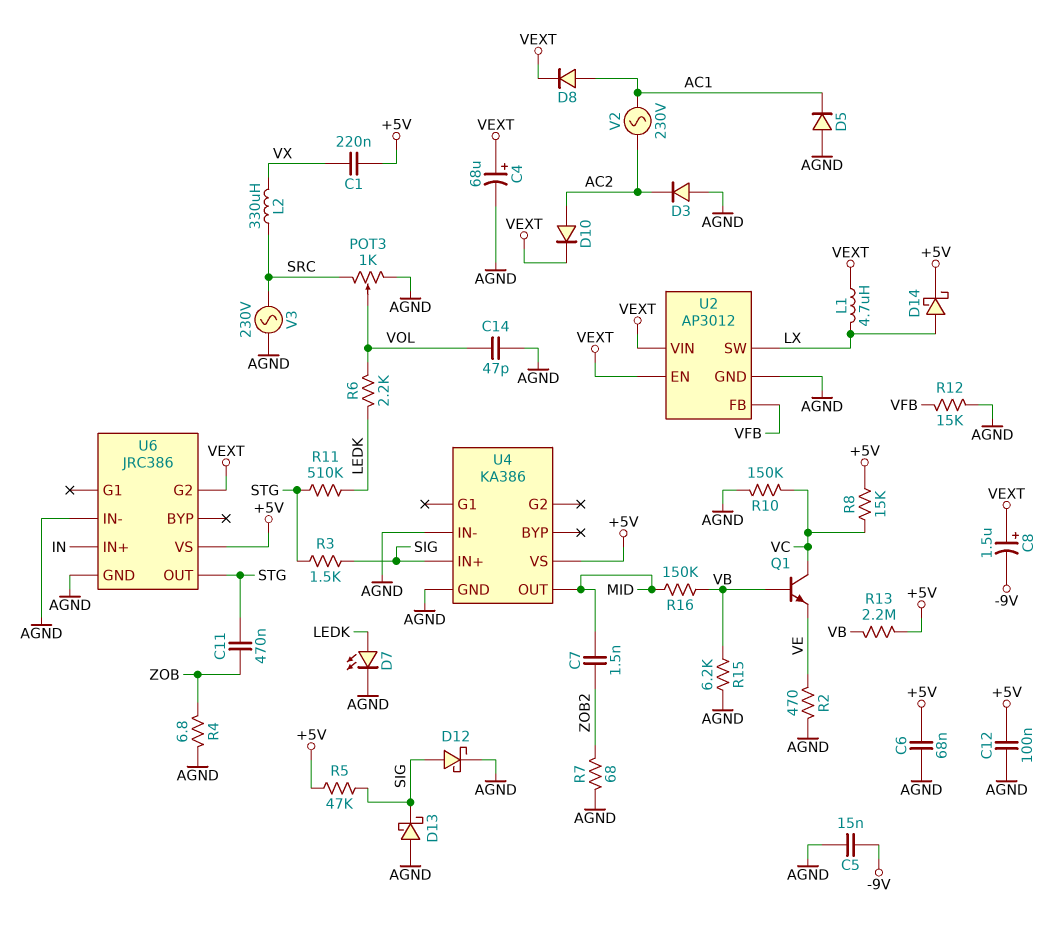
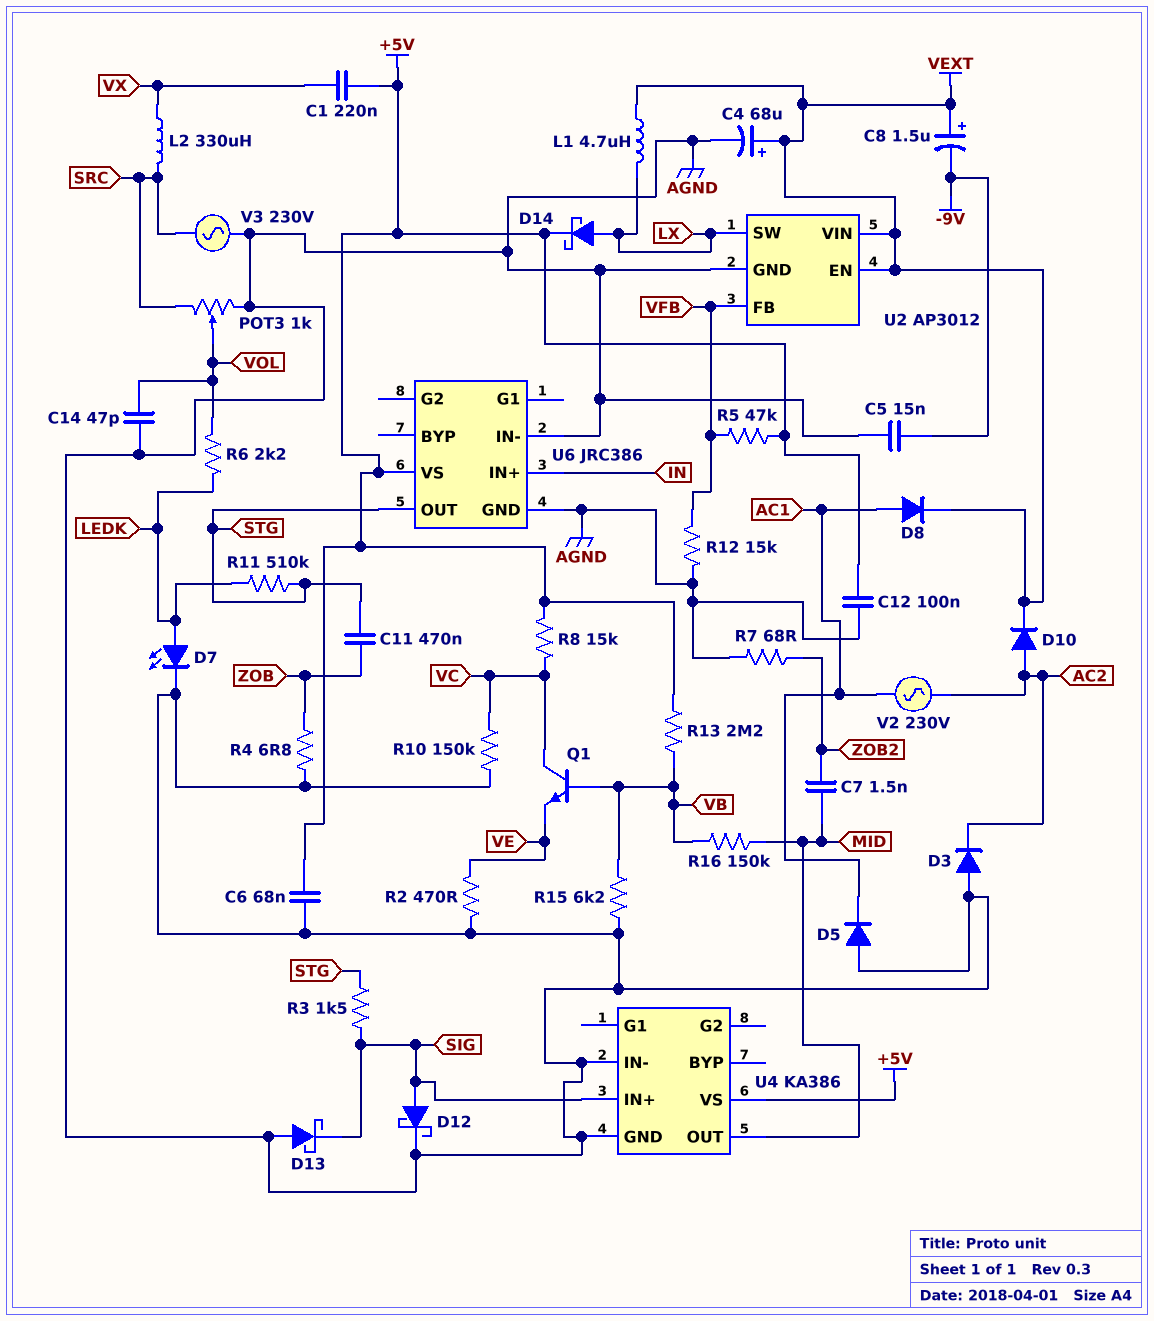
R5: 47k (+5V, SIG) -> 47k (+5V, VFB)
U6 pin G2: VEXT -> none

